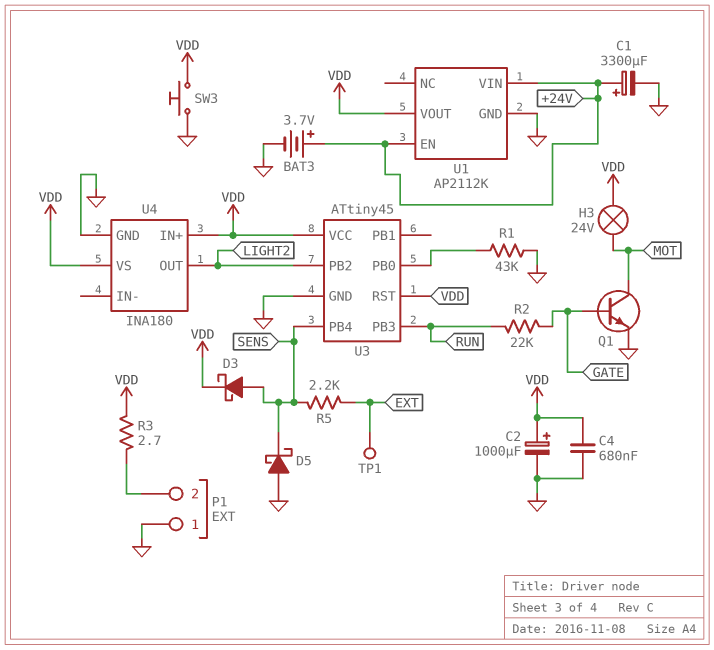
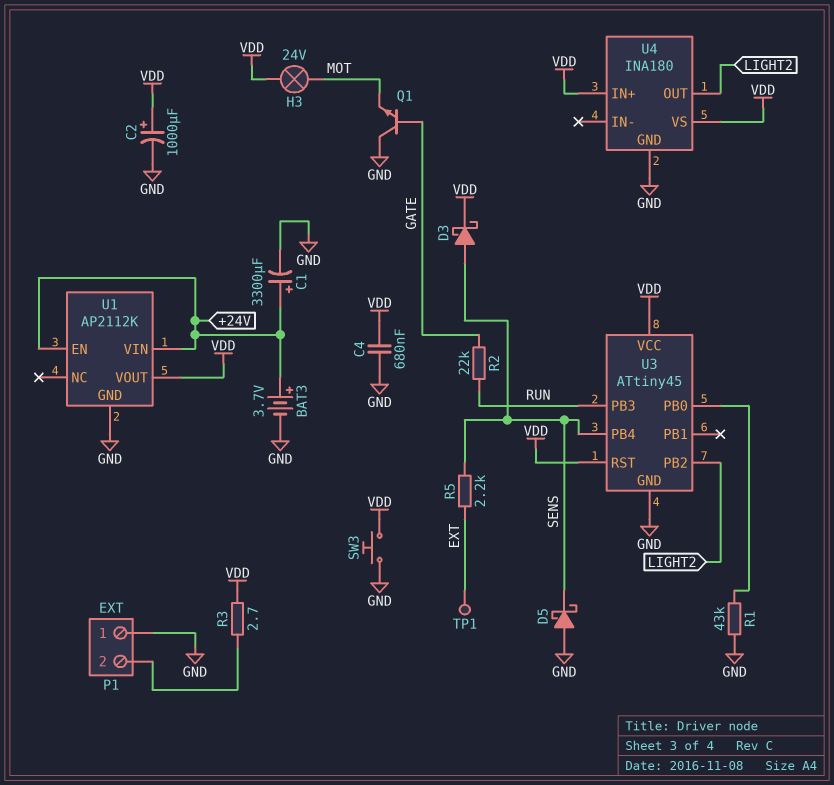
Q1: NPN (B GATE, C MOT, E GND) -> NPN (B GATE, C GND, E MOT)

